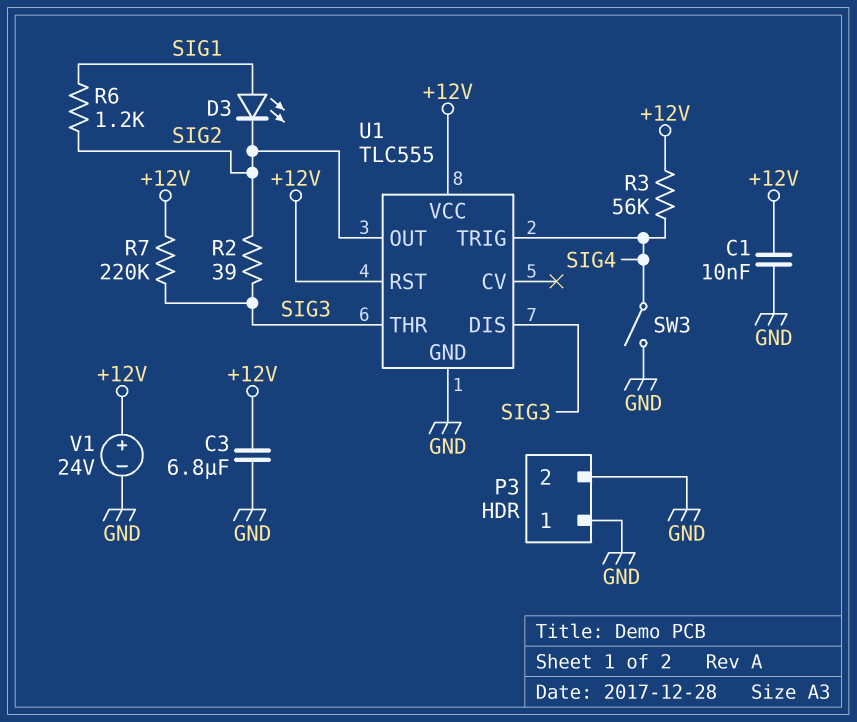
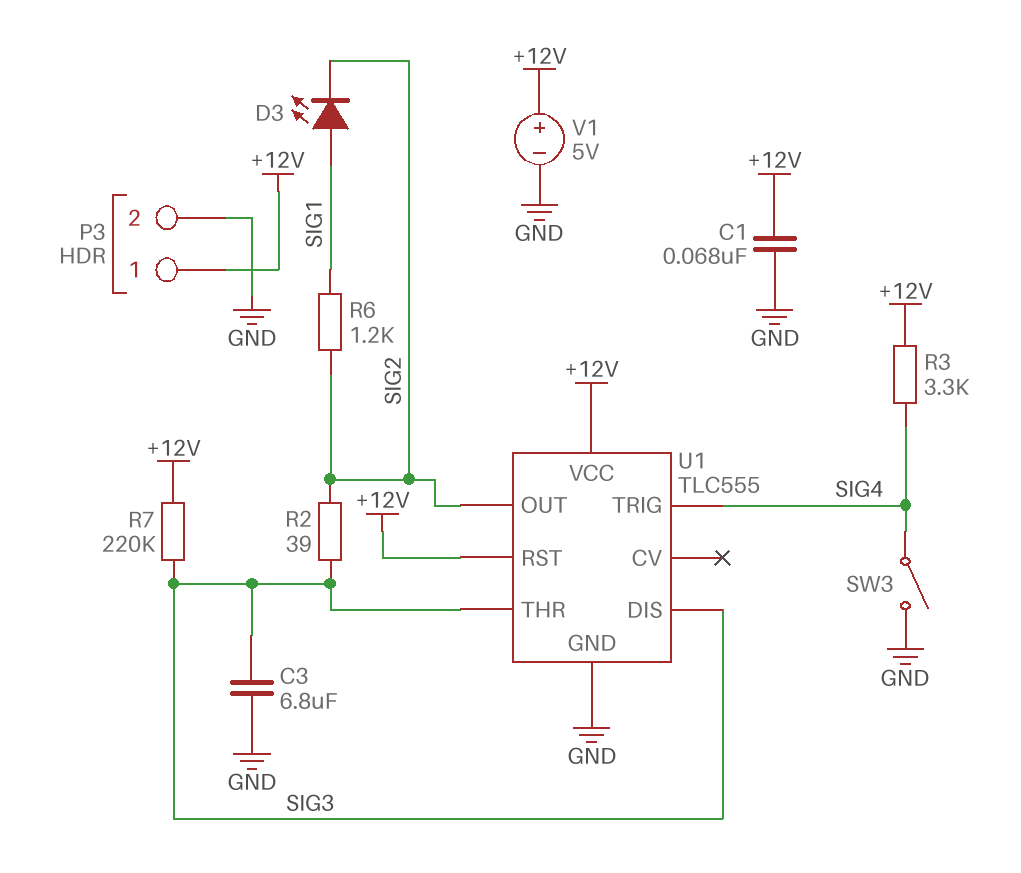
C1: 10nF (+12V, GND) -> 68nF (+12V, GND)
C3: 6.8uF (+12V, GND) -> 6.8uF (GND, SIG3)
P3 pin 1: GND -> +12V
R3: 56k (+12V, SIG4) -> 3.3k (+12V, SIG4)
V1: 24V (plus +12V, minus GND) -> 5V (plus +12V, minus GND)

